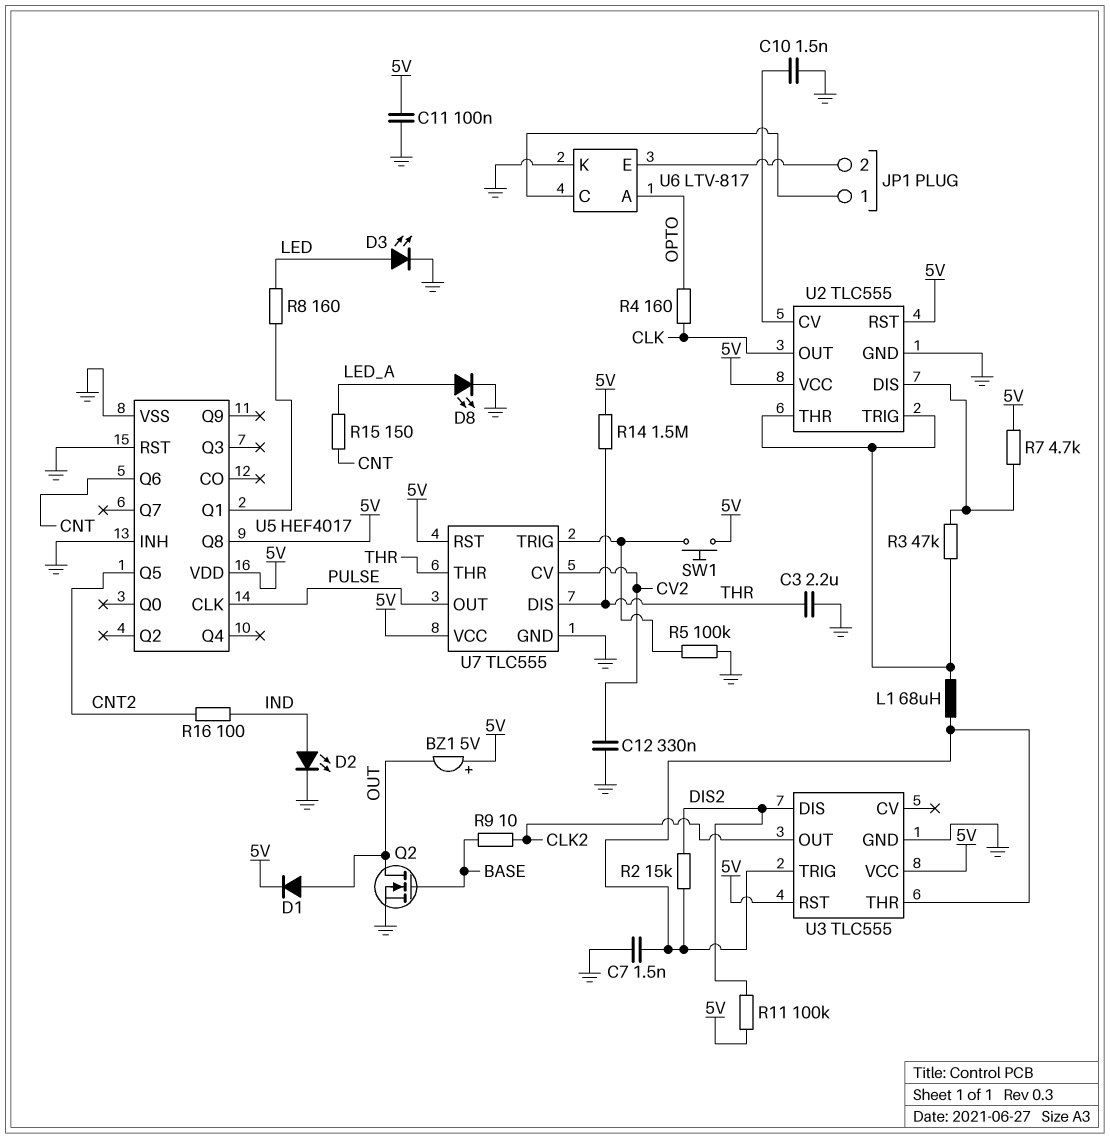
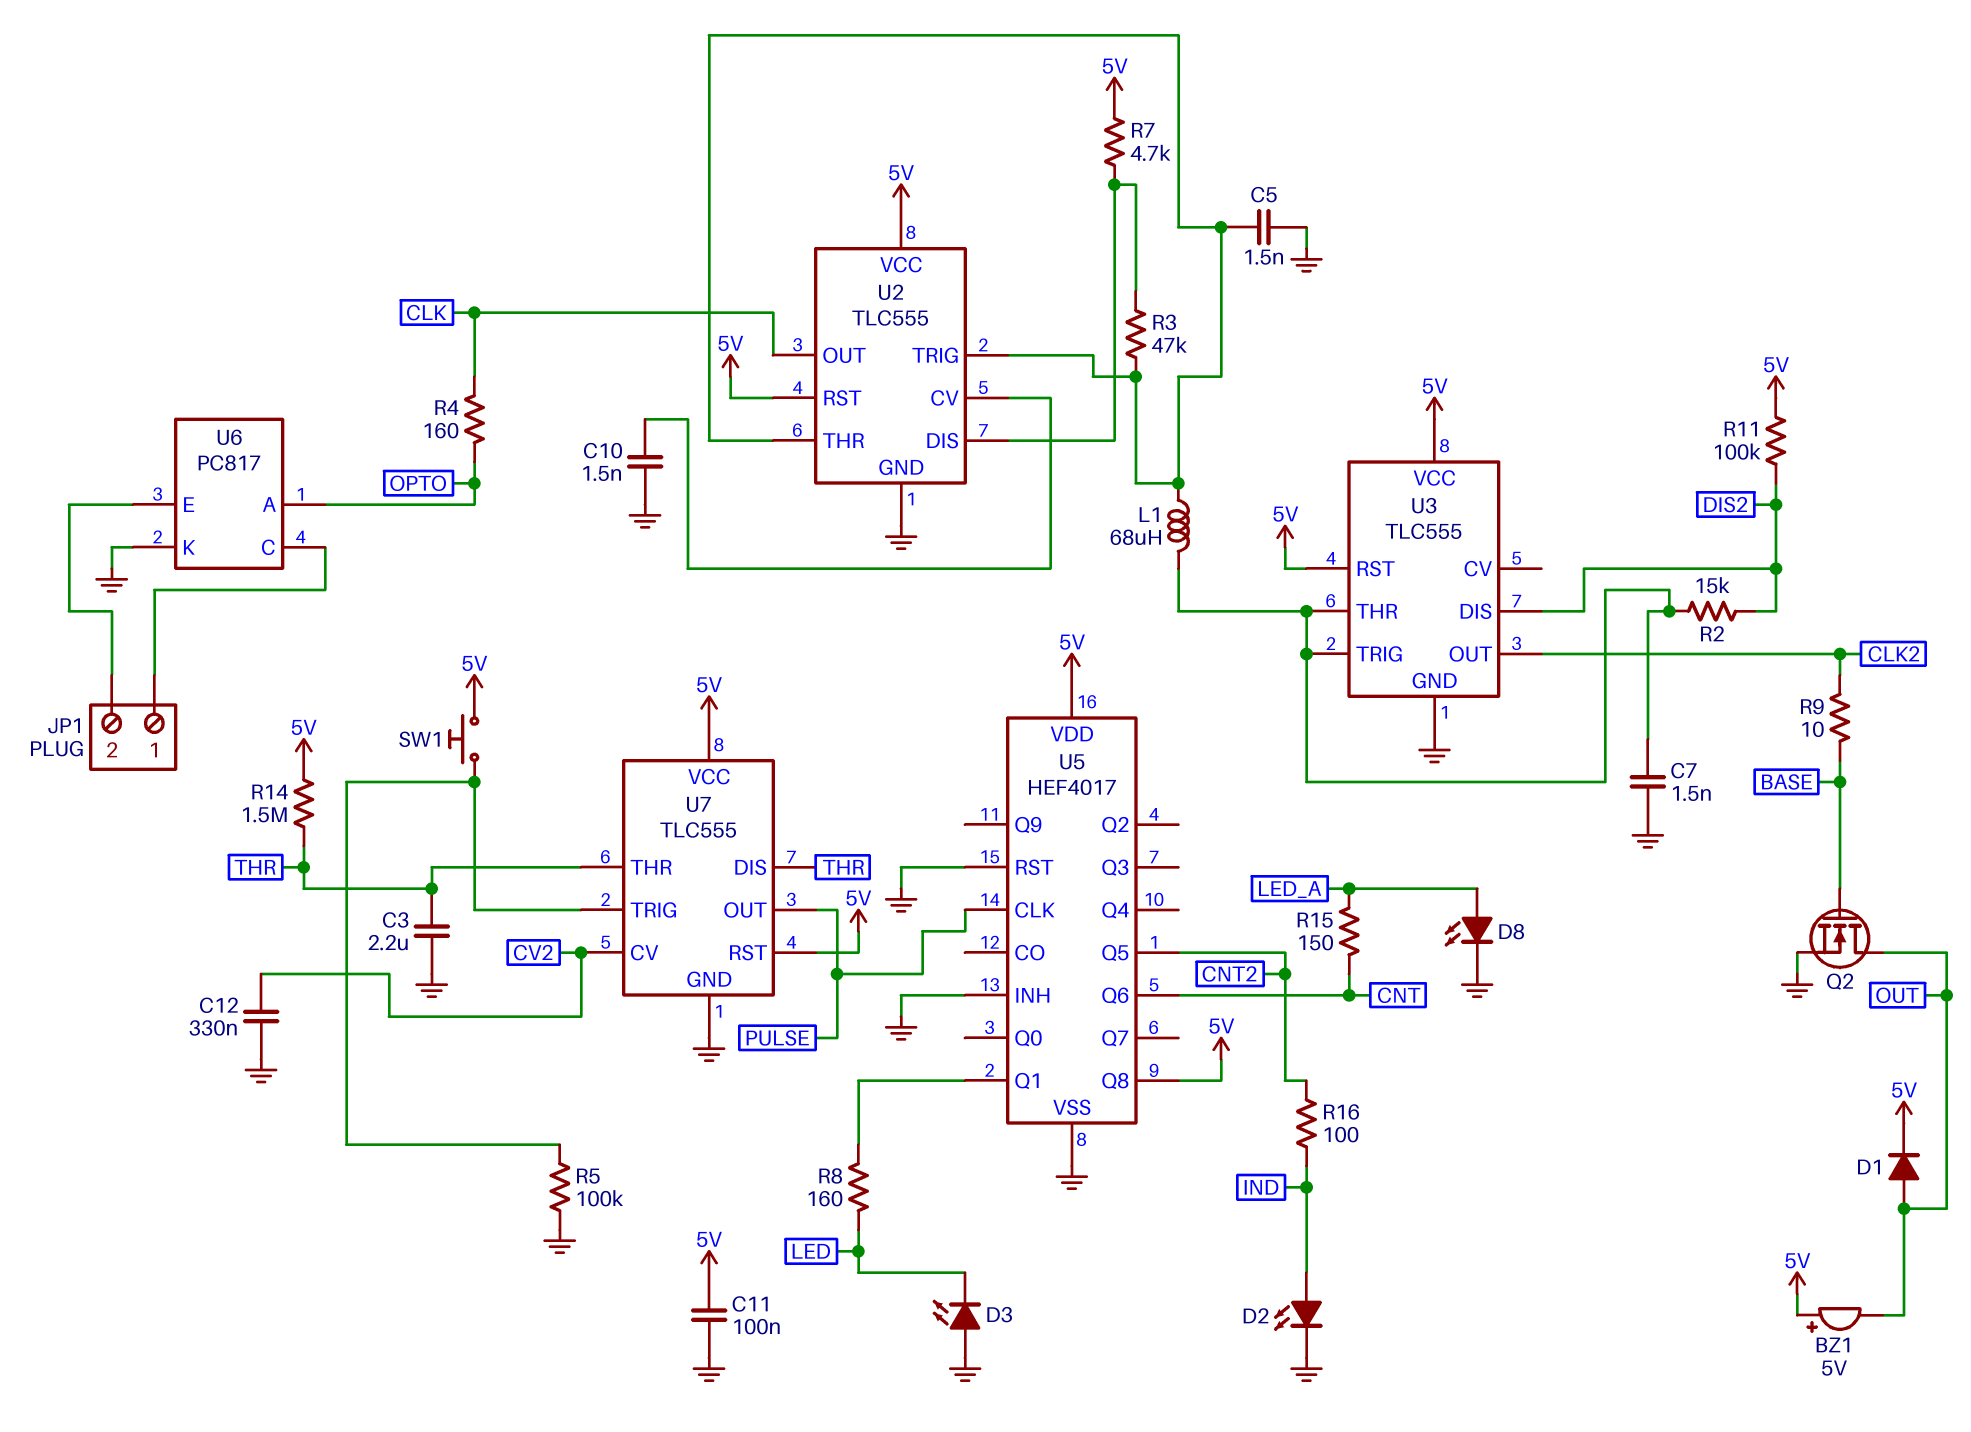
C5: none -> 1.5nF (GND, U2/THR)
D3: LED (A LED, K GND) -> LED (A GND, K LED)
U6: LTV-817 -> PC817

